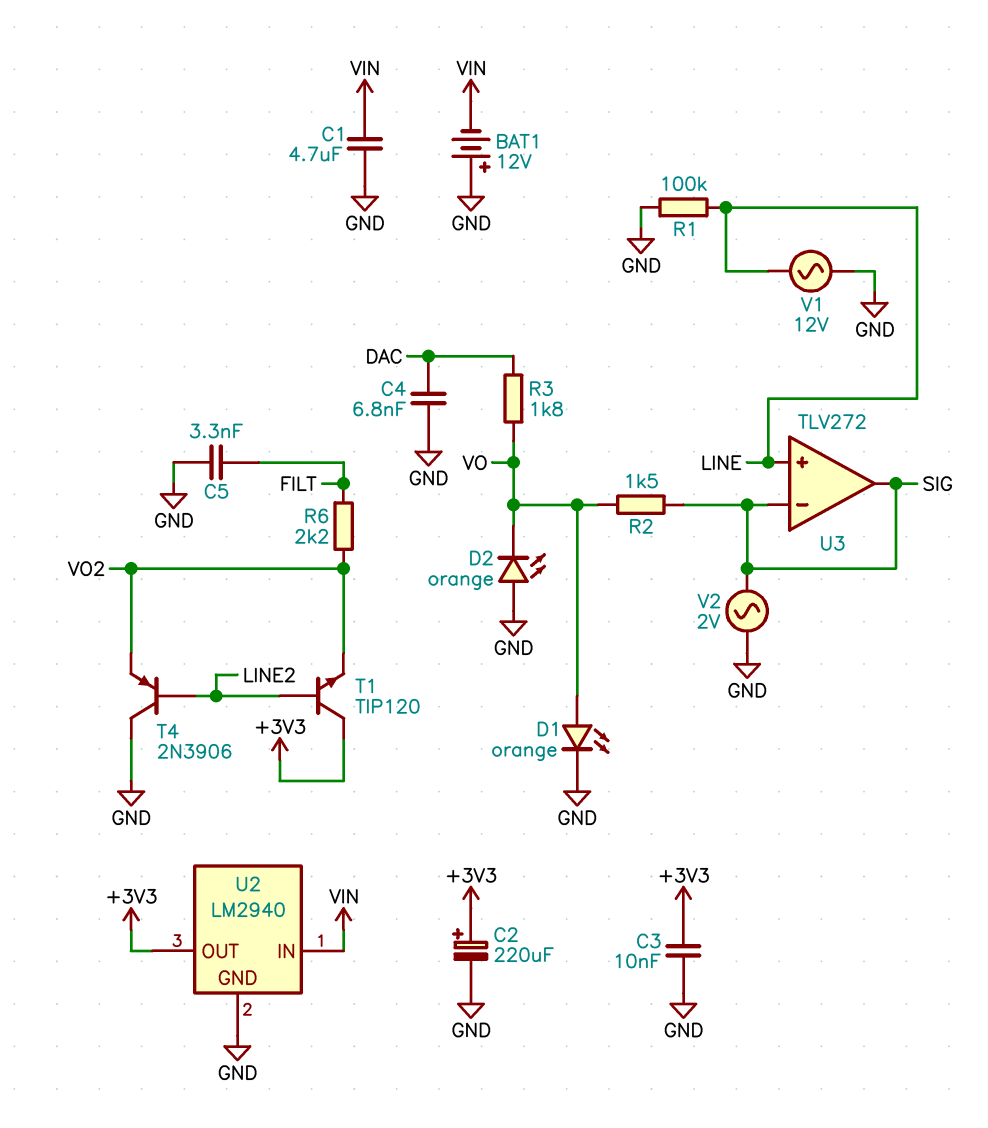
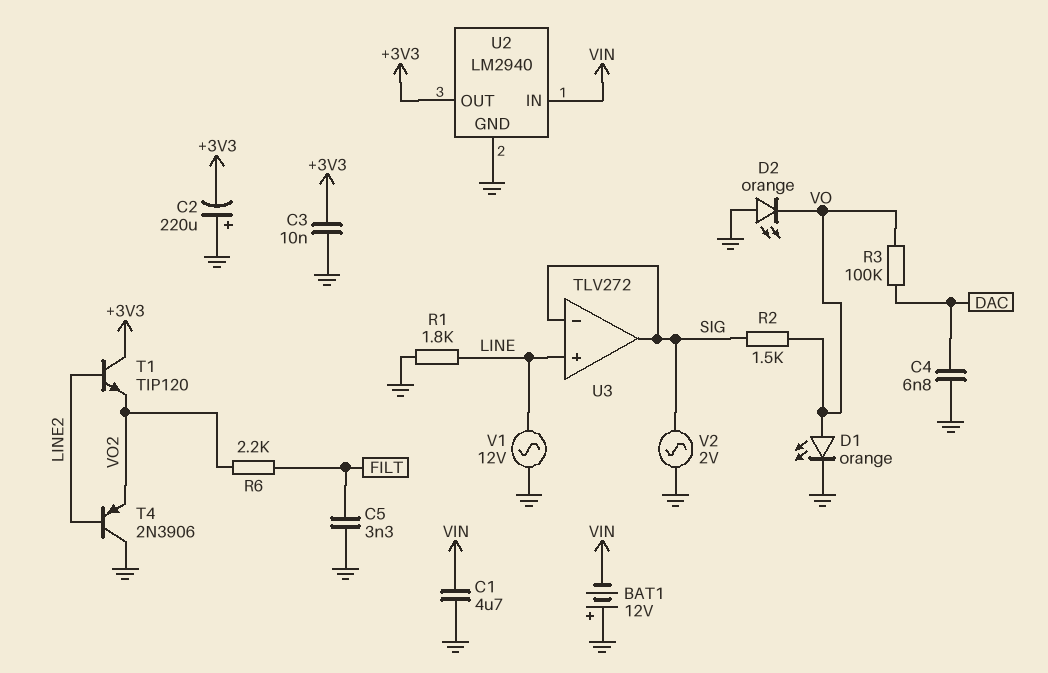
C2: 220uF (plus +3V3, minus GND) -> 220uF (plus GND, minus +3V3)
R1: 100k (GND, LINE) -> 1.8k (GND, LINE)
R3: 1.8k (DAC, VO) -> 100k (DAC, VO)

